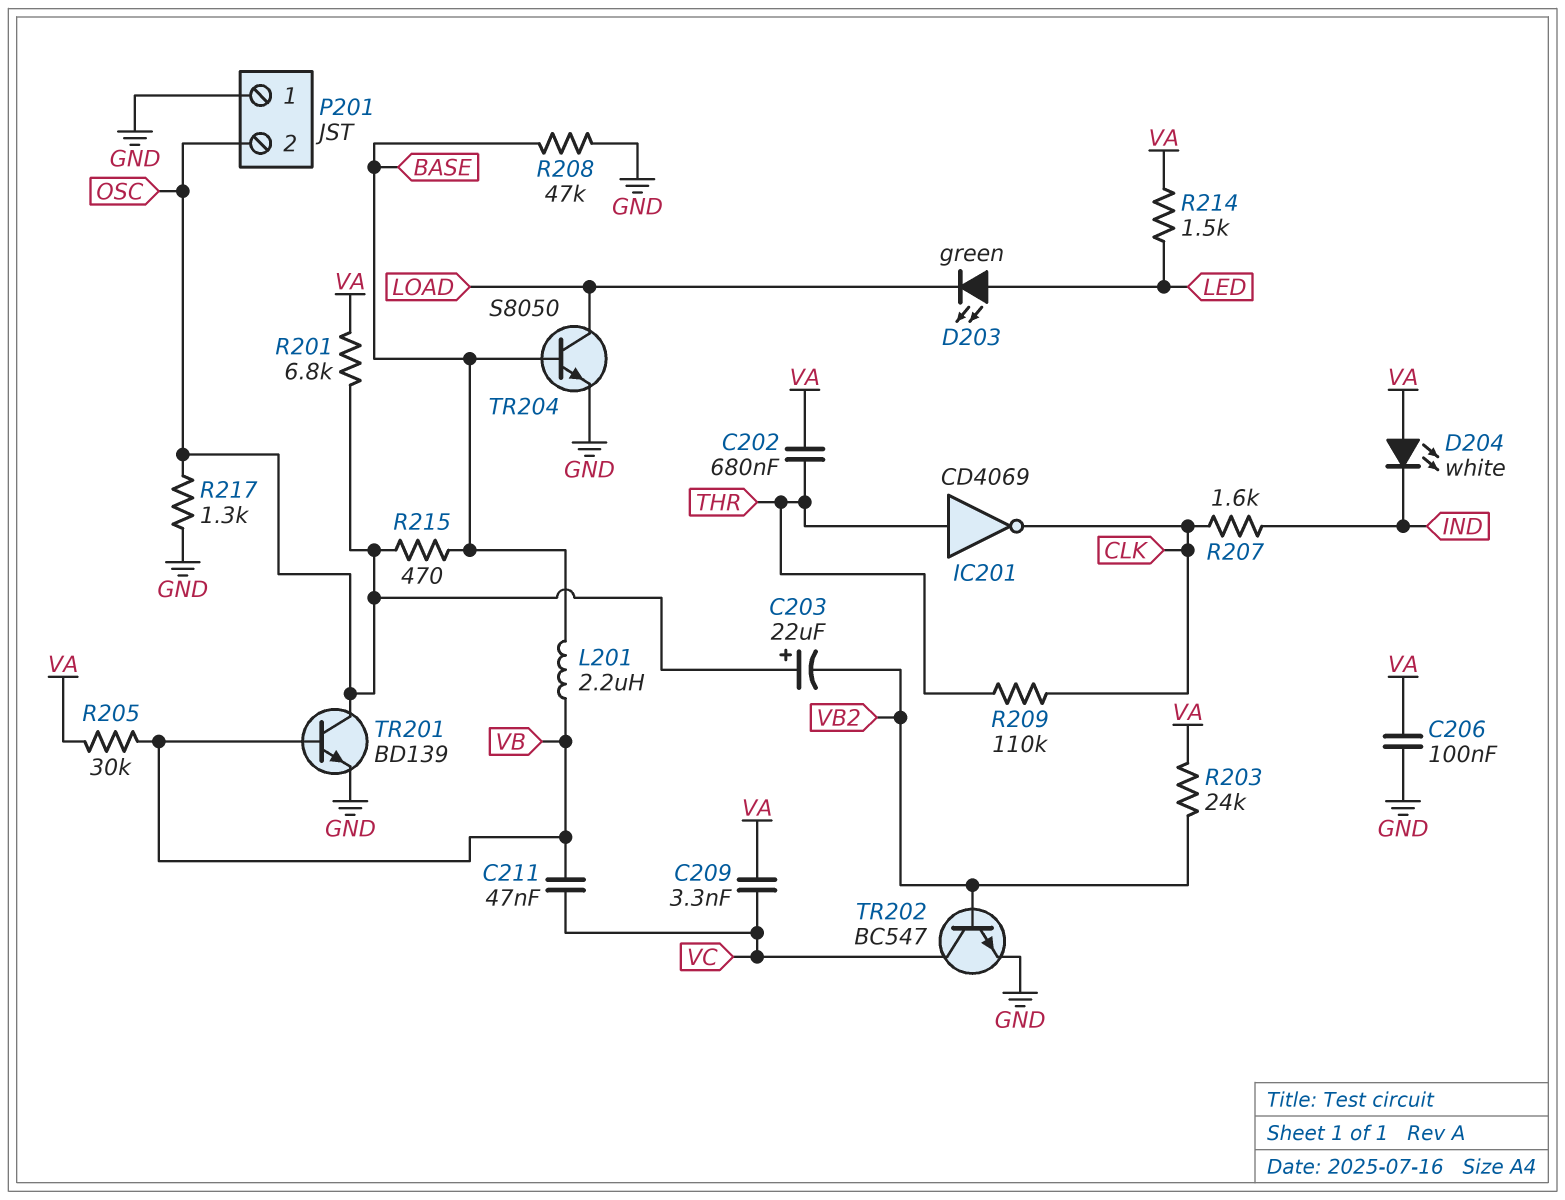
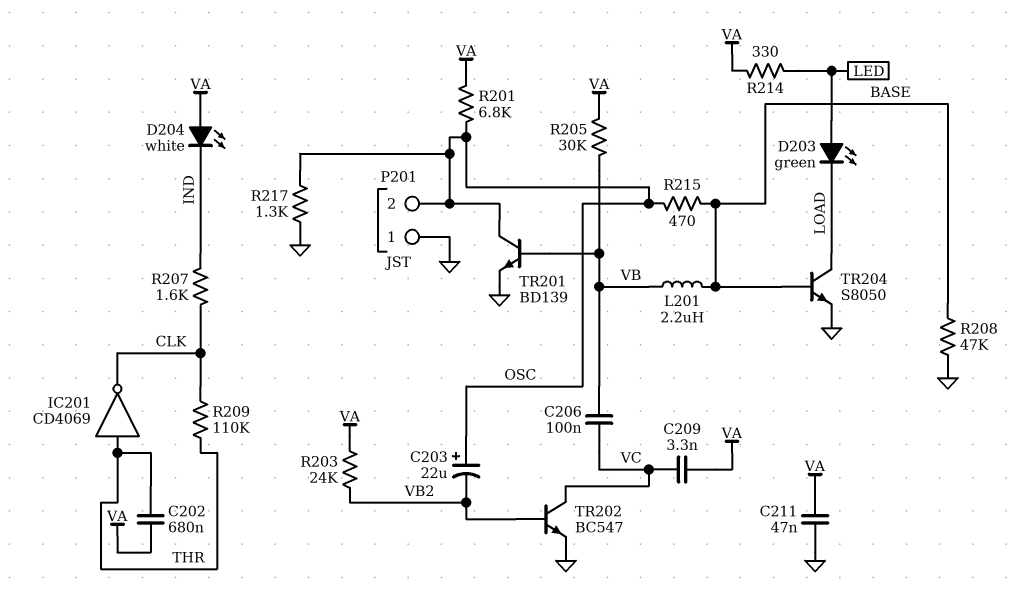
C206: 100nF (GND, VA) -> 100nF (VB, VC)
C211: 47nF (VB, VC) -> 47nF (GND, VA)
R214: 1.5k (LED, VA) -> 330 (LED, VA)

